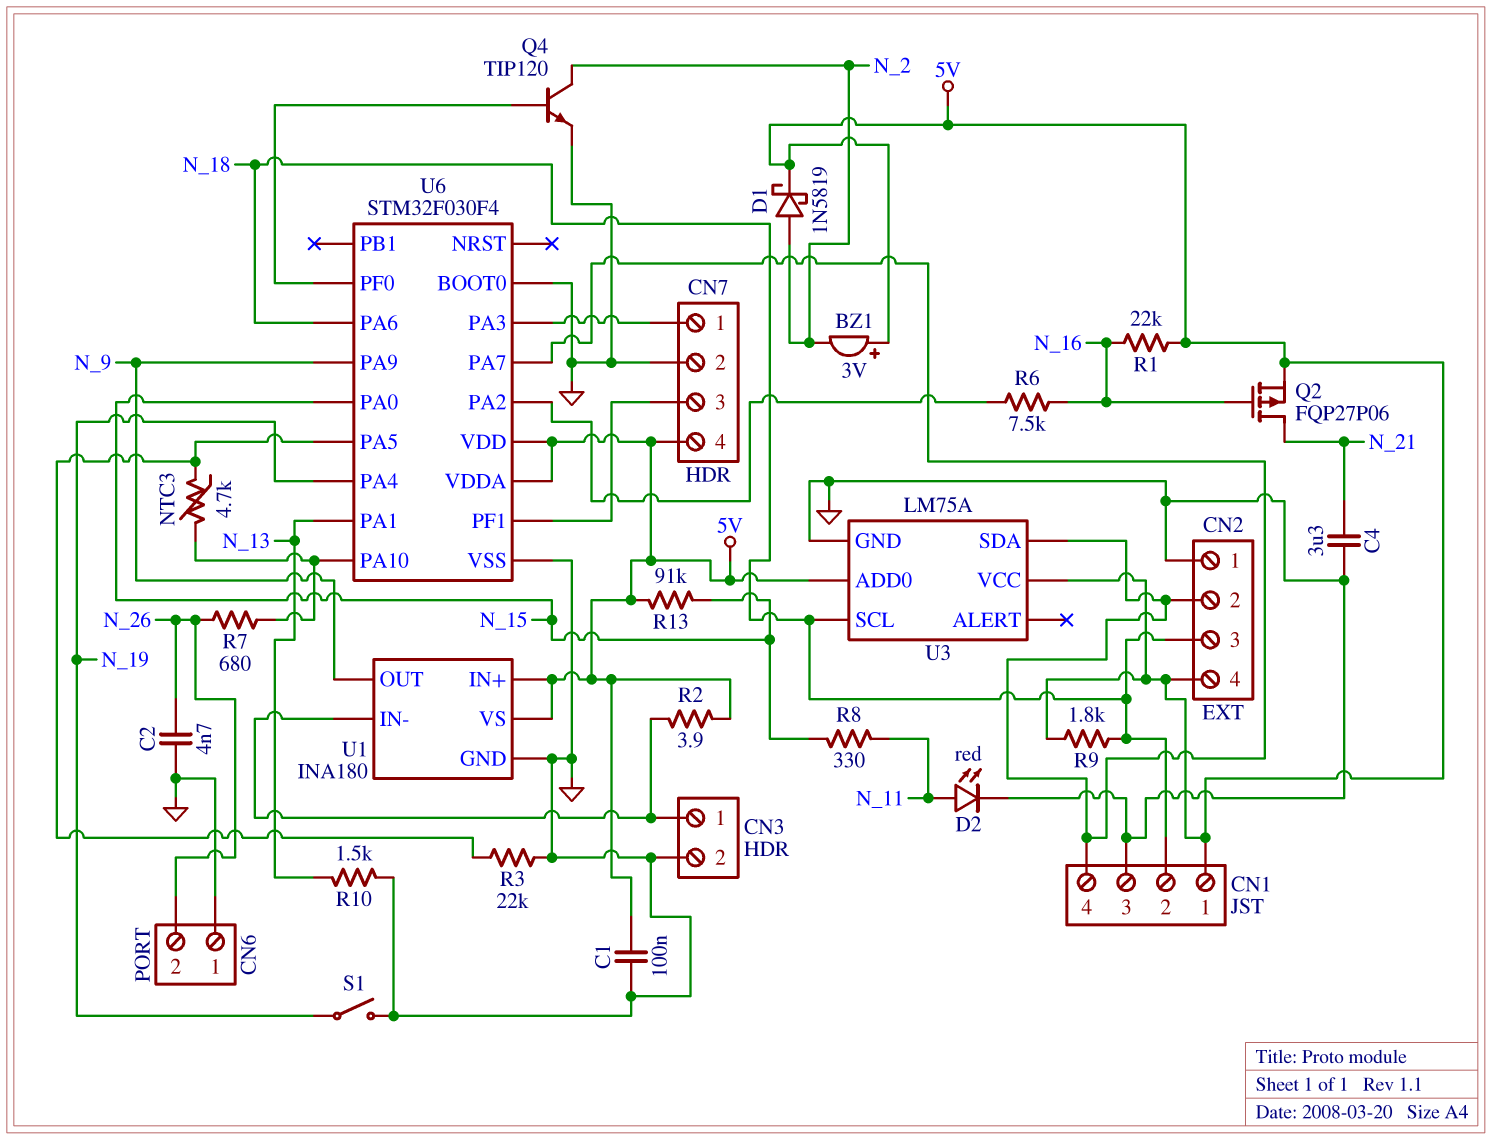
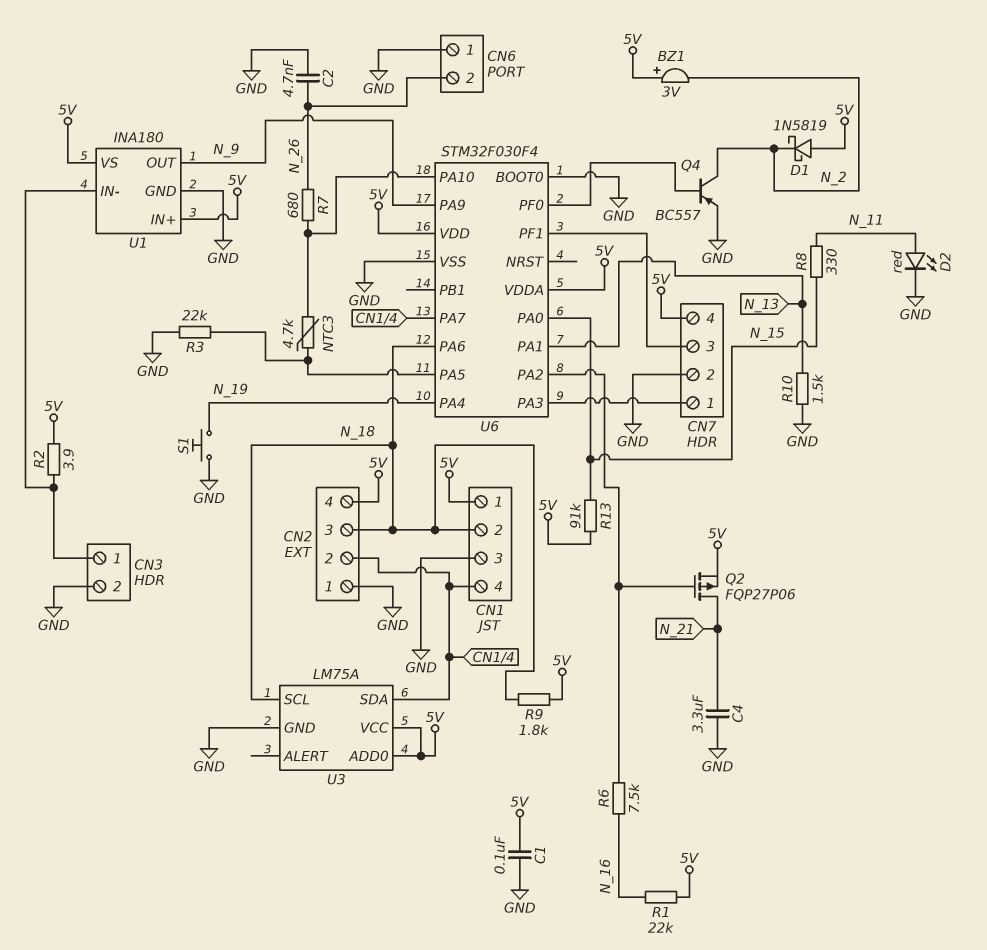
D1: schottky 1N5819 (A N_2, K 5V) -> schottky 1N5819 (A 5V, K N_2)
Q2: PMOS FQP27P06 (G N_16, D N_21, S 5V) -> PMOS FQP27P06 (G U6/PA2, D N_21, S 5V)
Q4: NPN TIP120 (B U6/PF0, C N_2, E GND) -> PNP BC557 (B U6/PF0, C N_2, E GND)
S1: switch (GND, N_19) -> button (GND, N_19)

